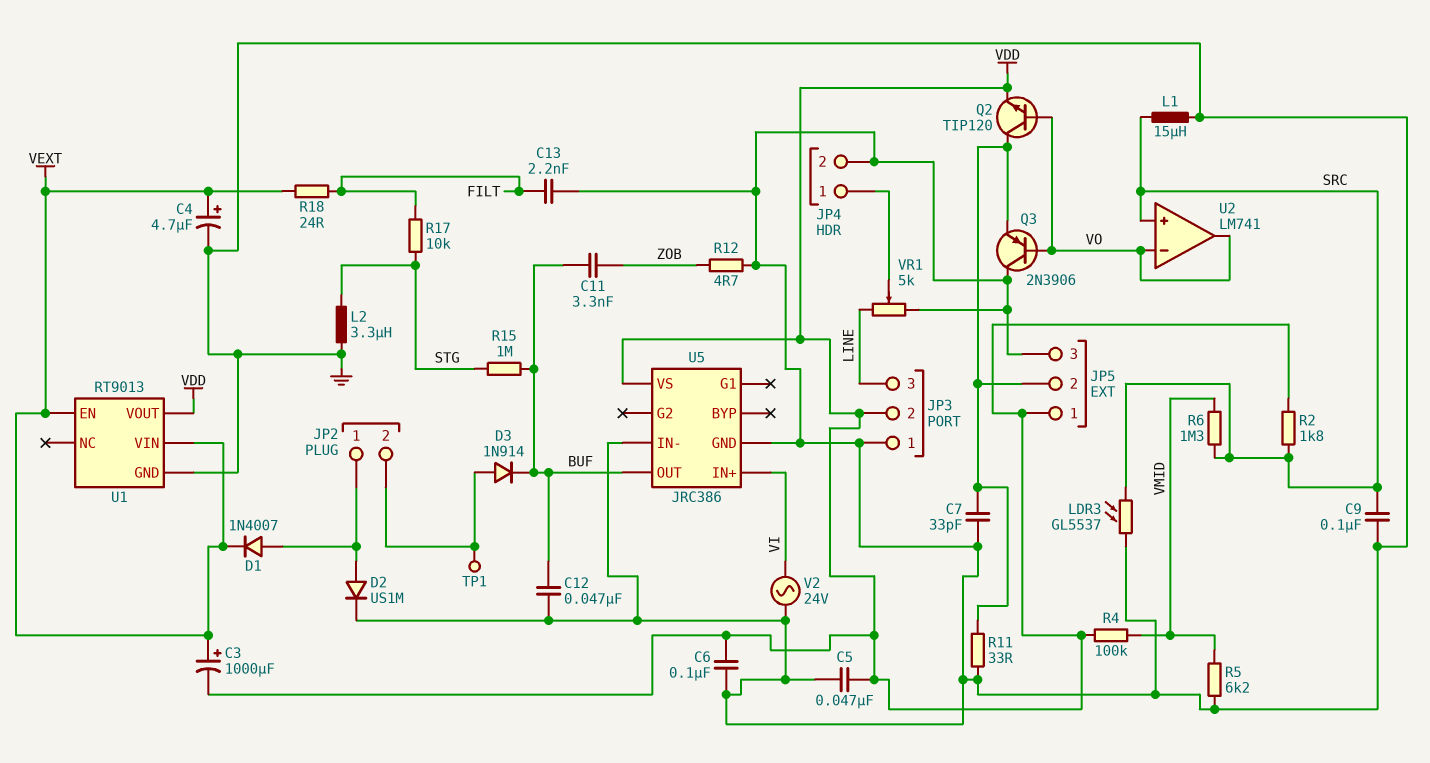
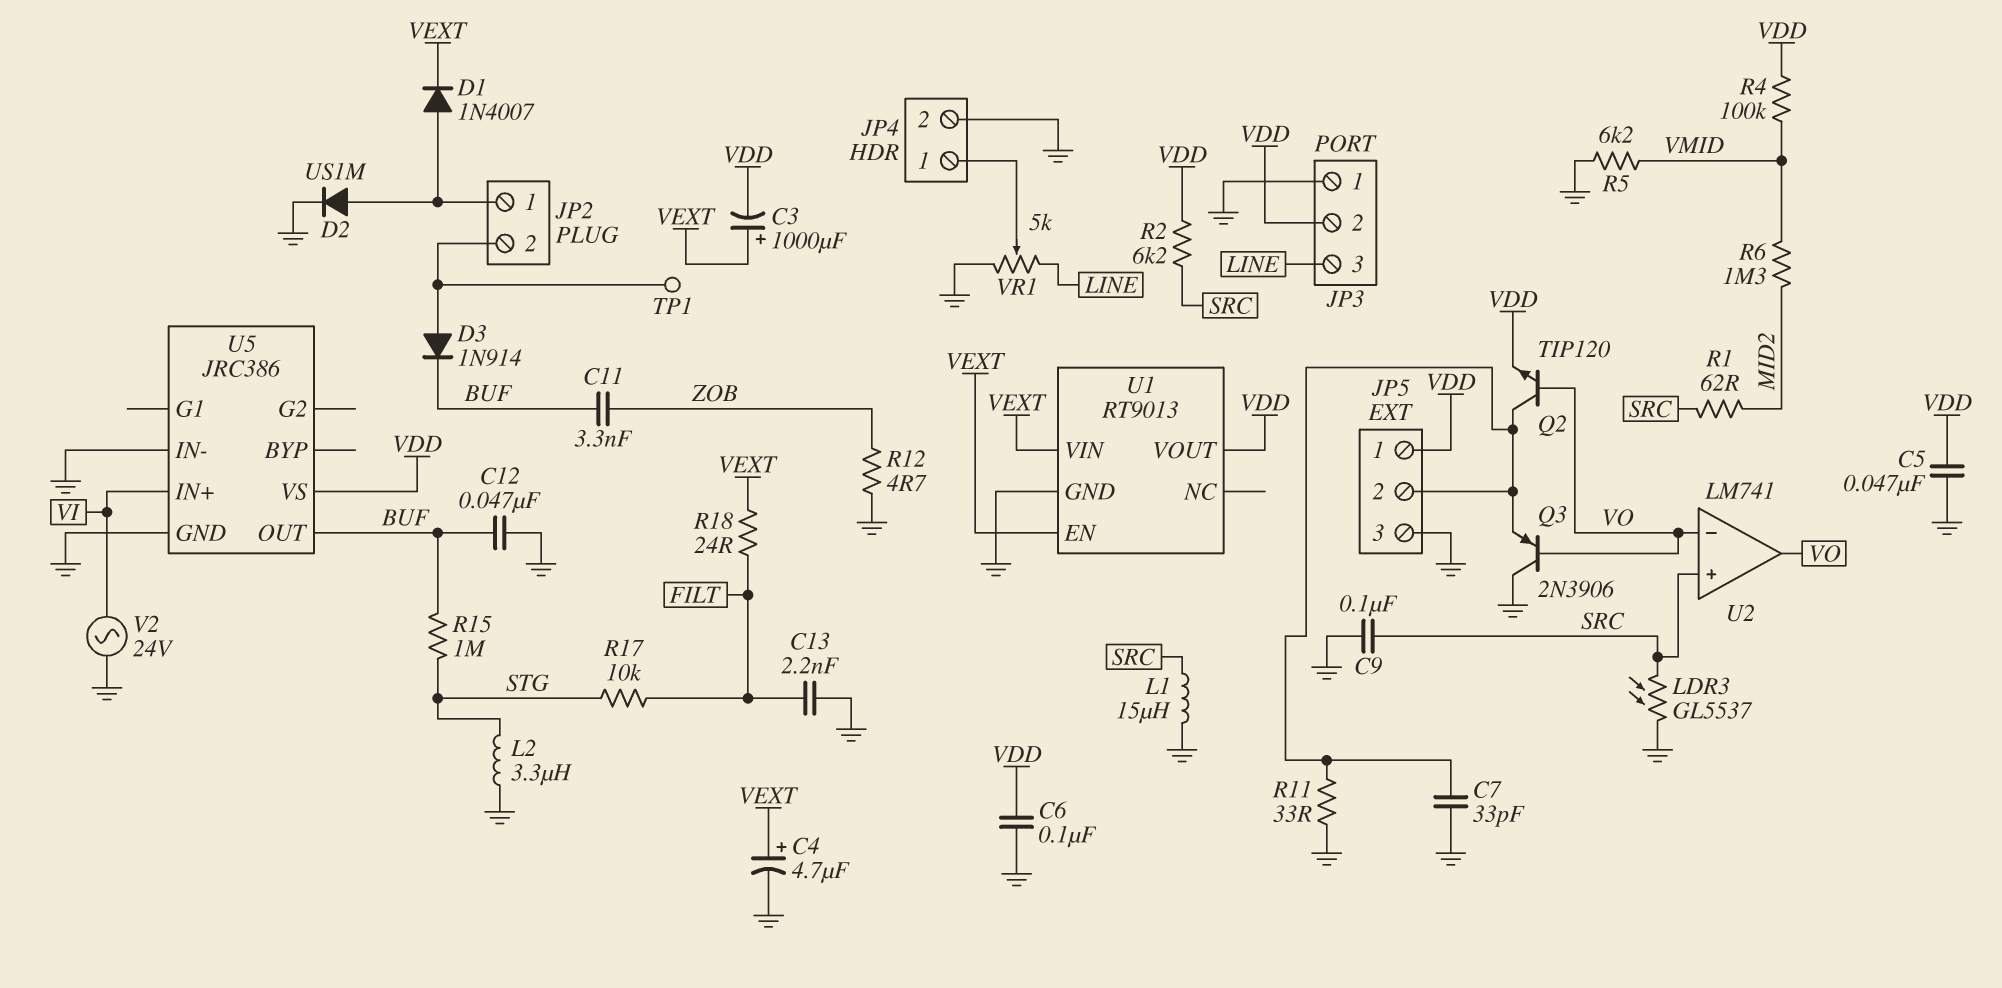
R1: none -> 62 (MID2, SRC)
R2: 1.8k (SRC, VDD) -> 6.2k (SRC, VDD)
R6: 1.3M (SRC, VMID) -> 1.3M (MID2, VMID)

